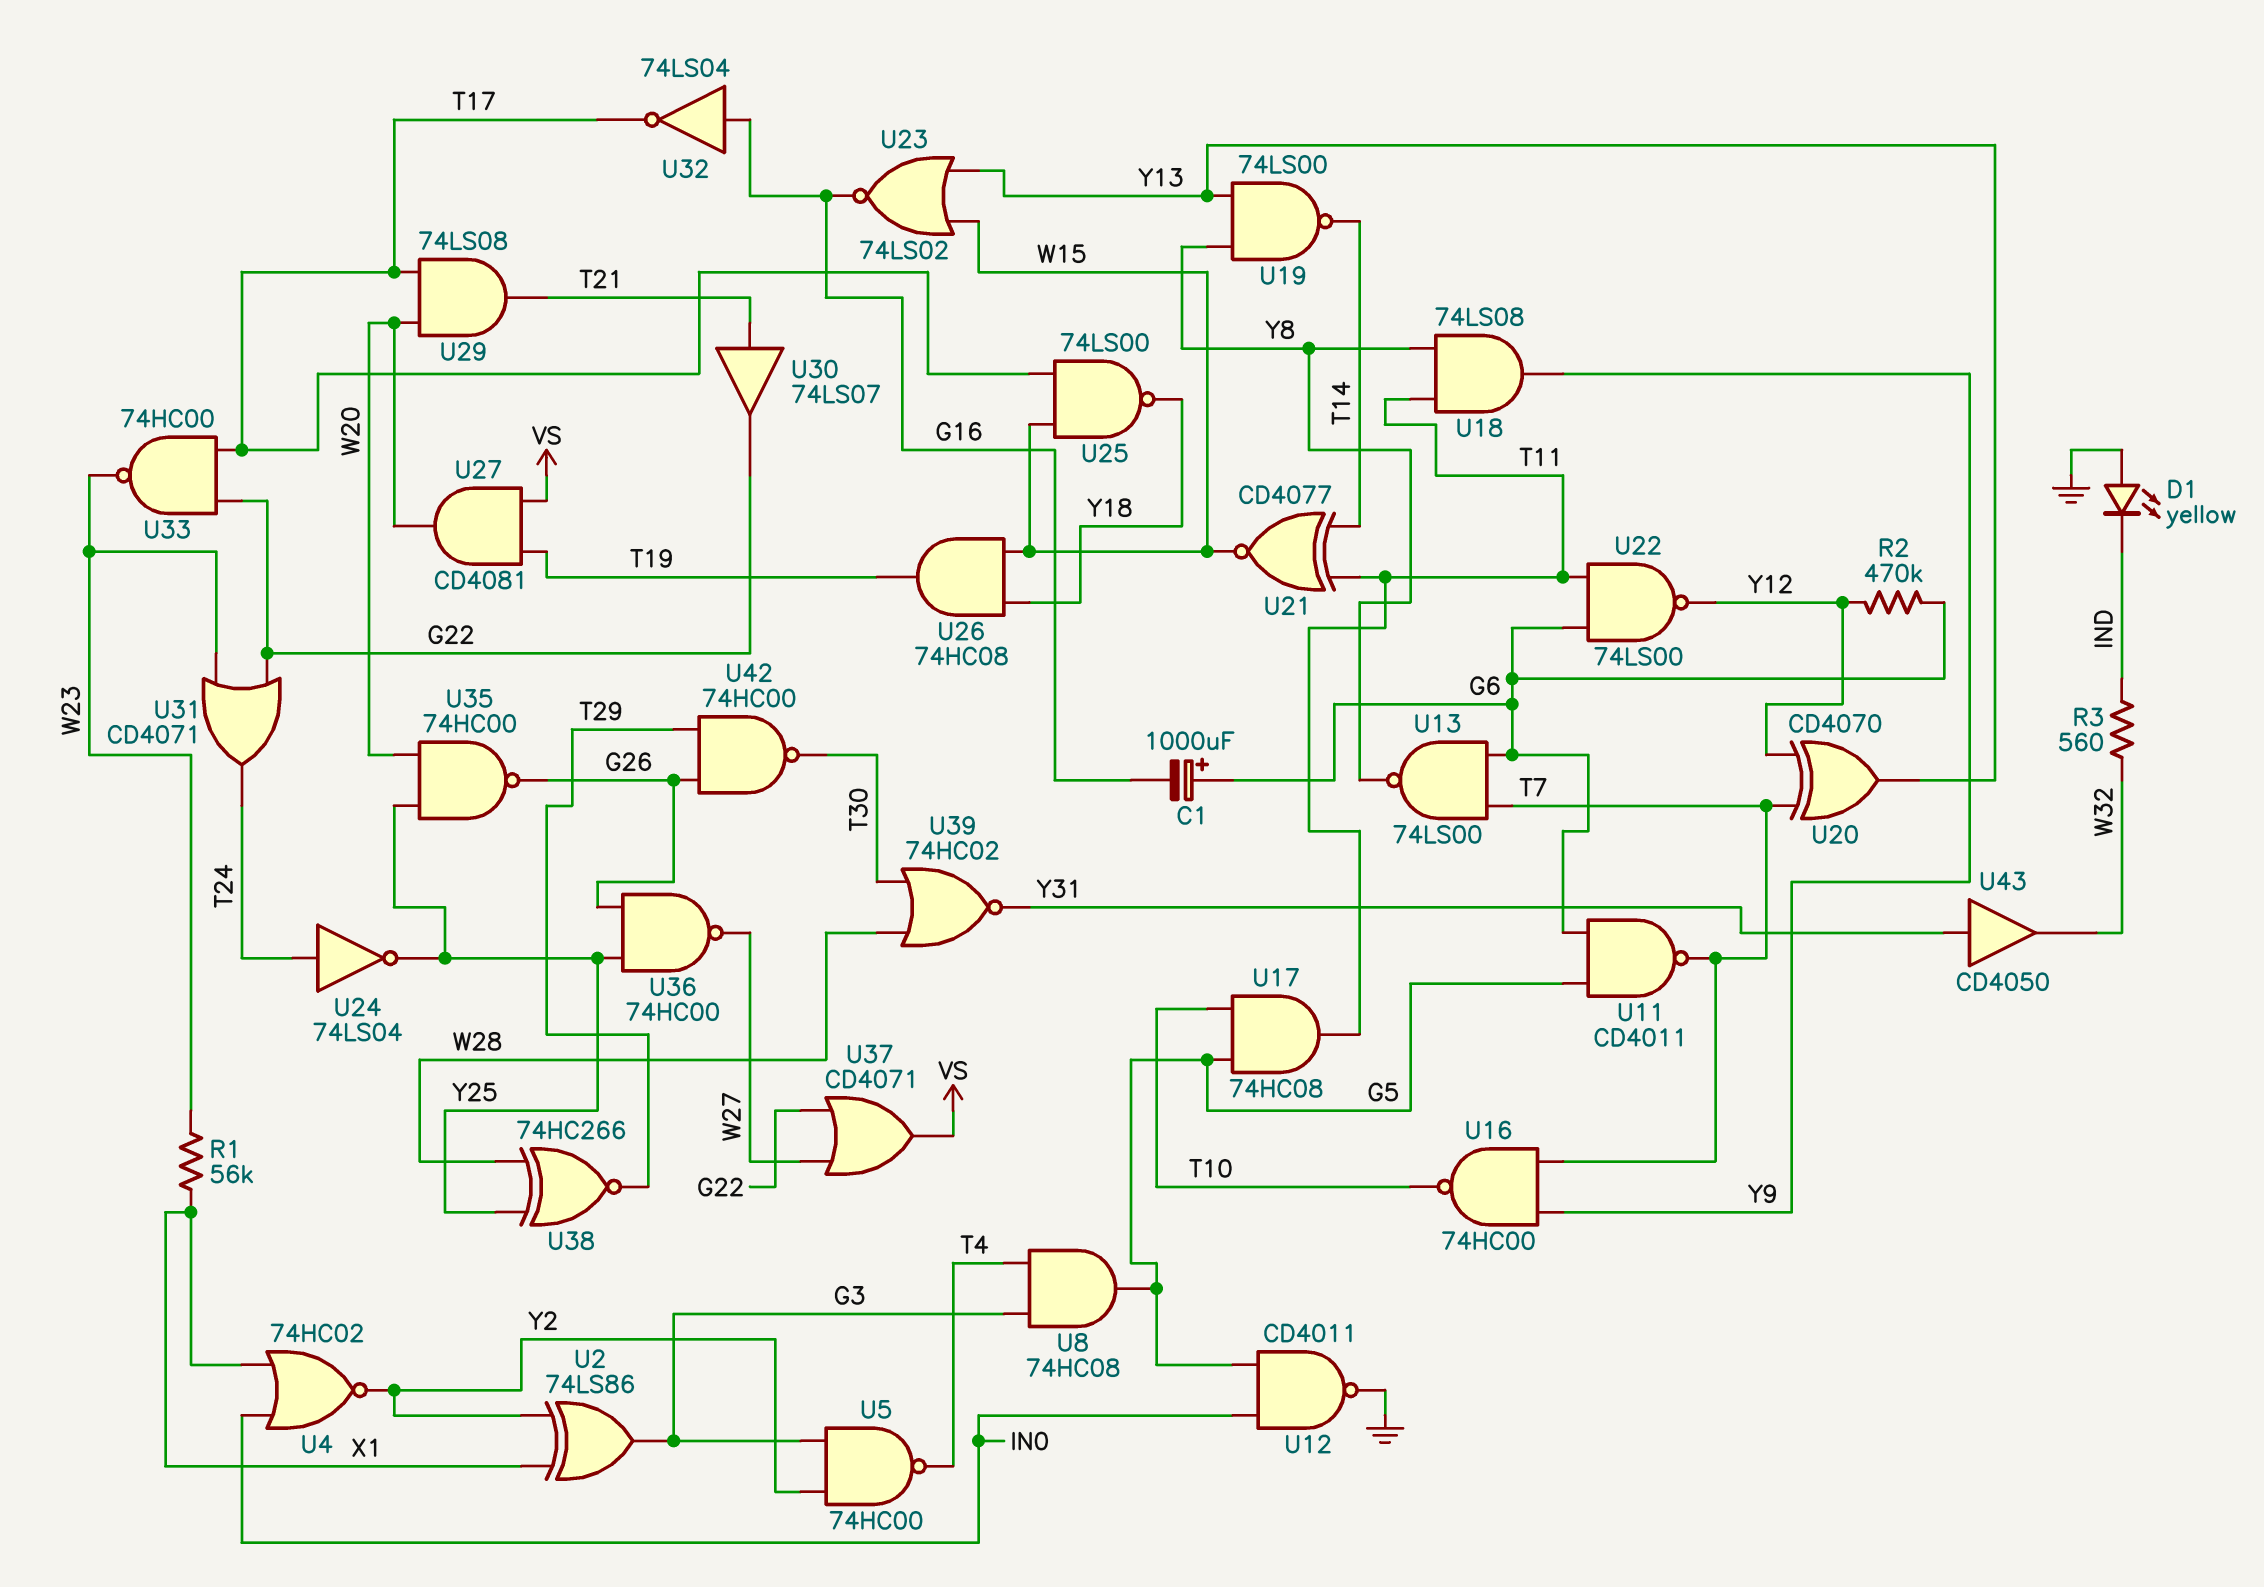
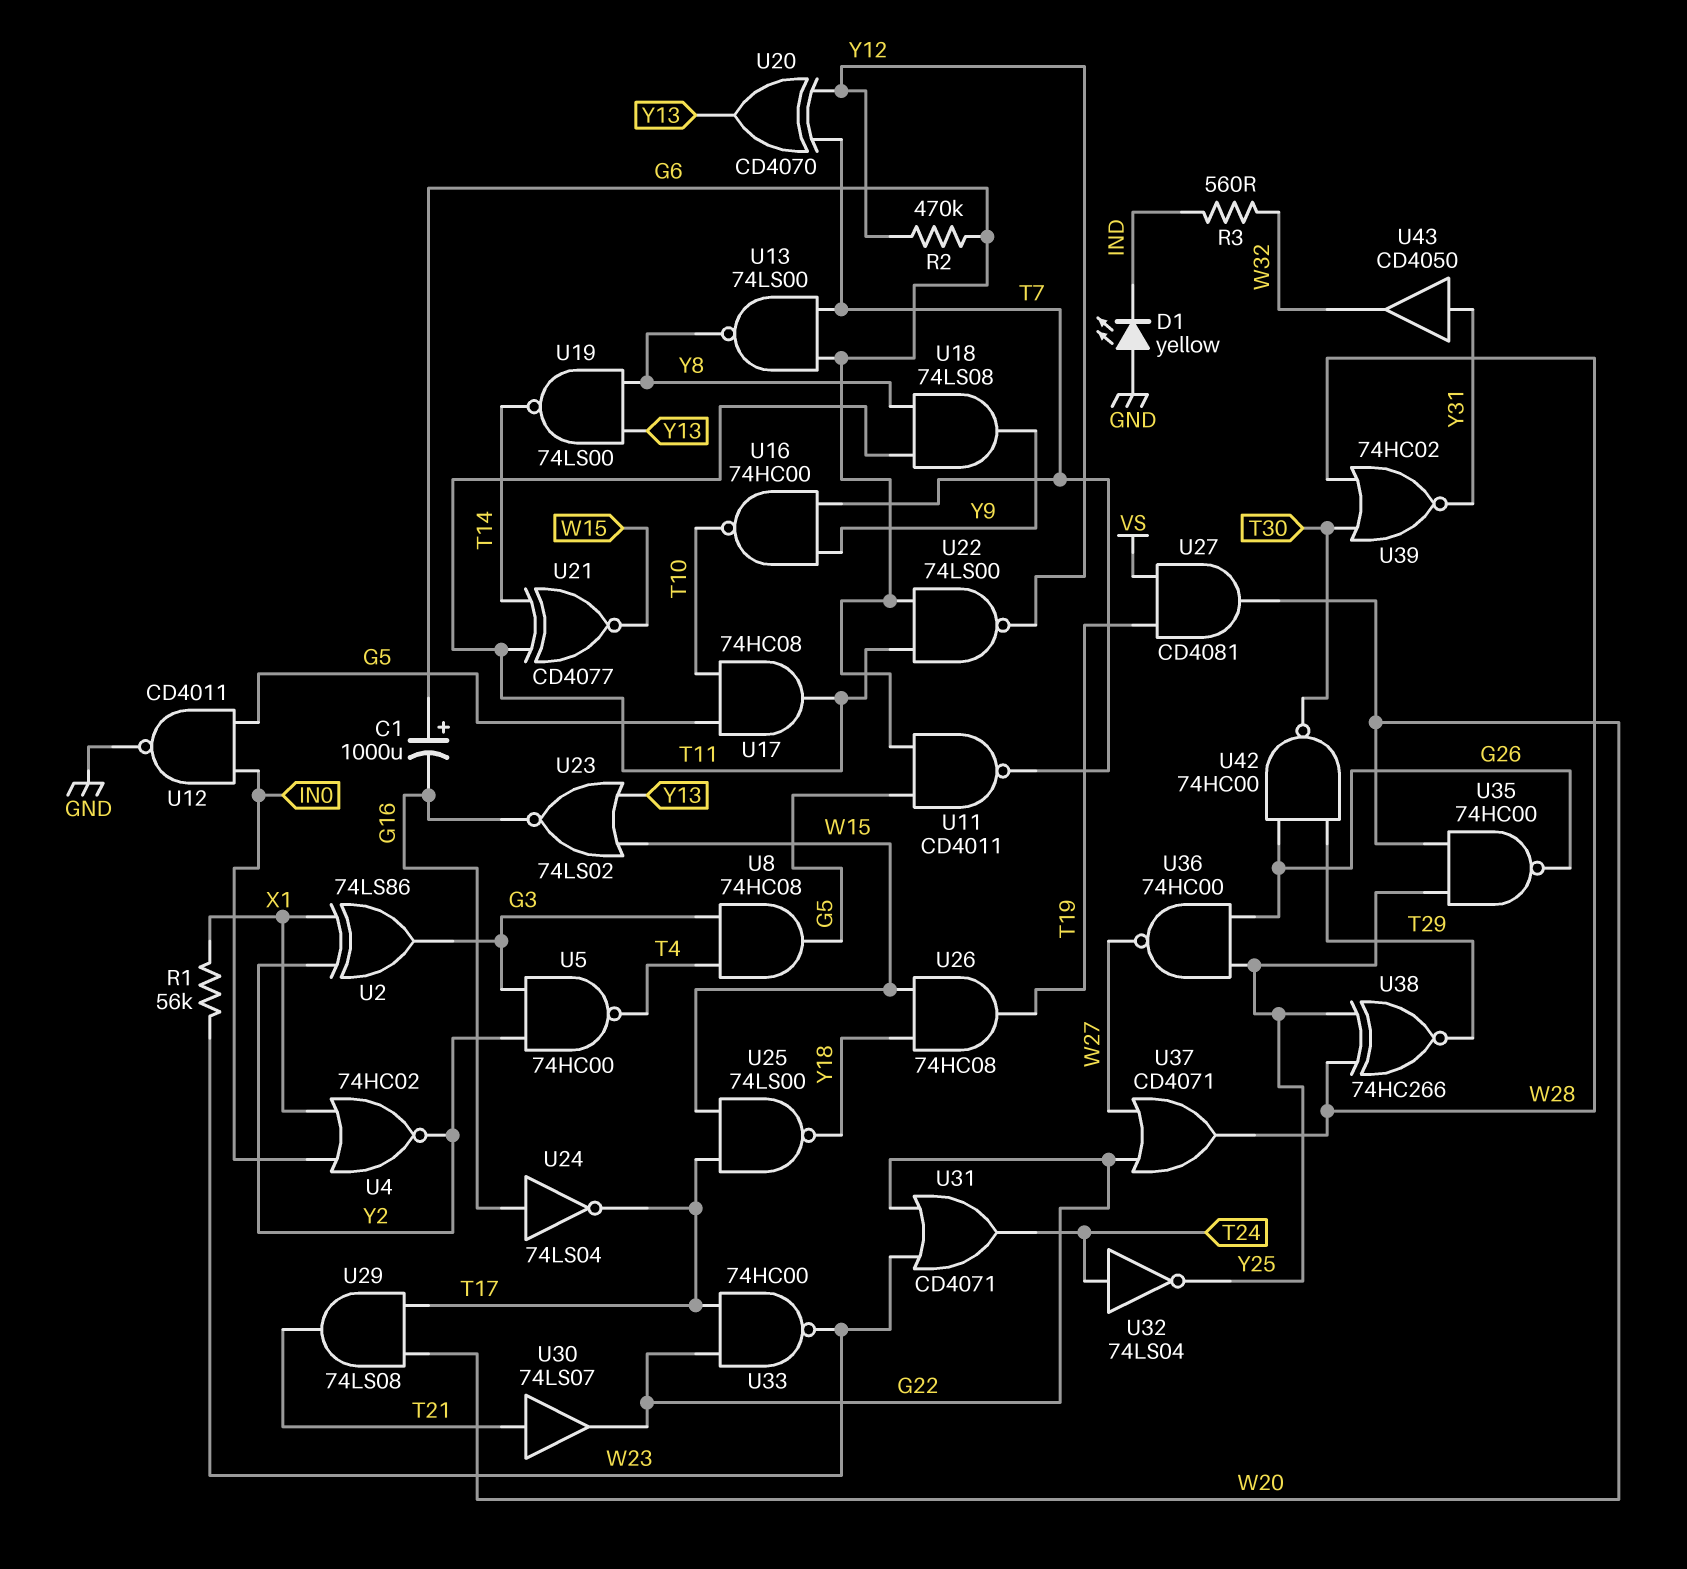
U24: NOT 74LS04 (in T24, out Y25) -> NOT 74LS04 (in G16, out T17)
U32: NOT 74LS04 (in G16, out T17) -> NOT 74LS04 (in T24, out Y25)
U37: OR CD4071 (in G22, in W27, out VS) -> OR CD4071 (in G22, in W27, out W28)

